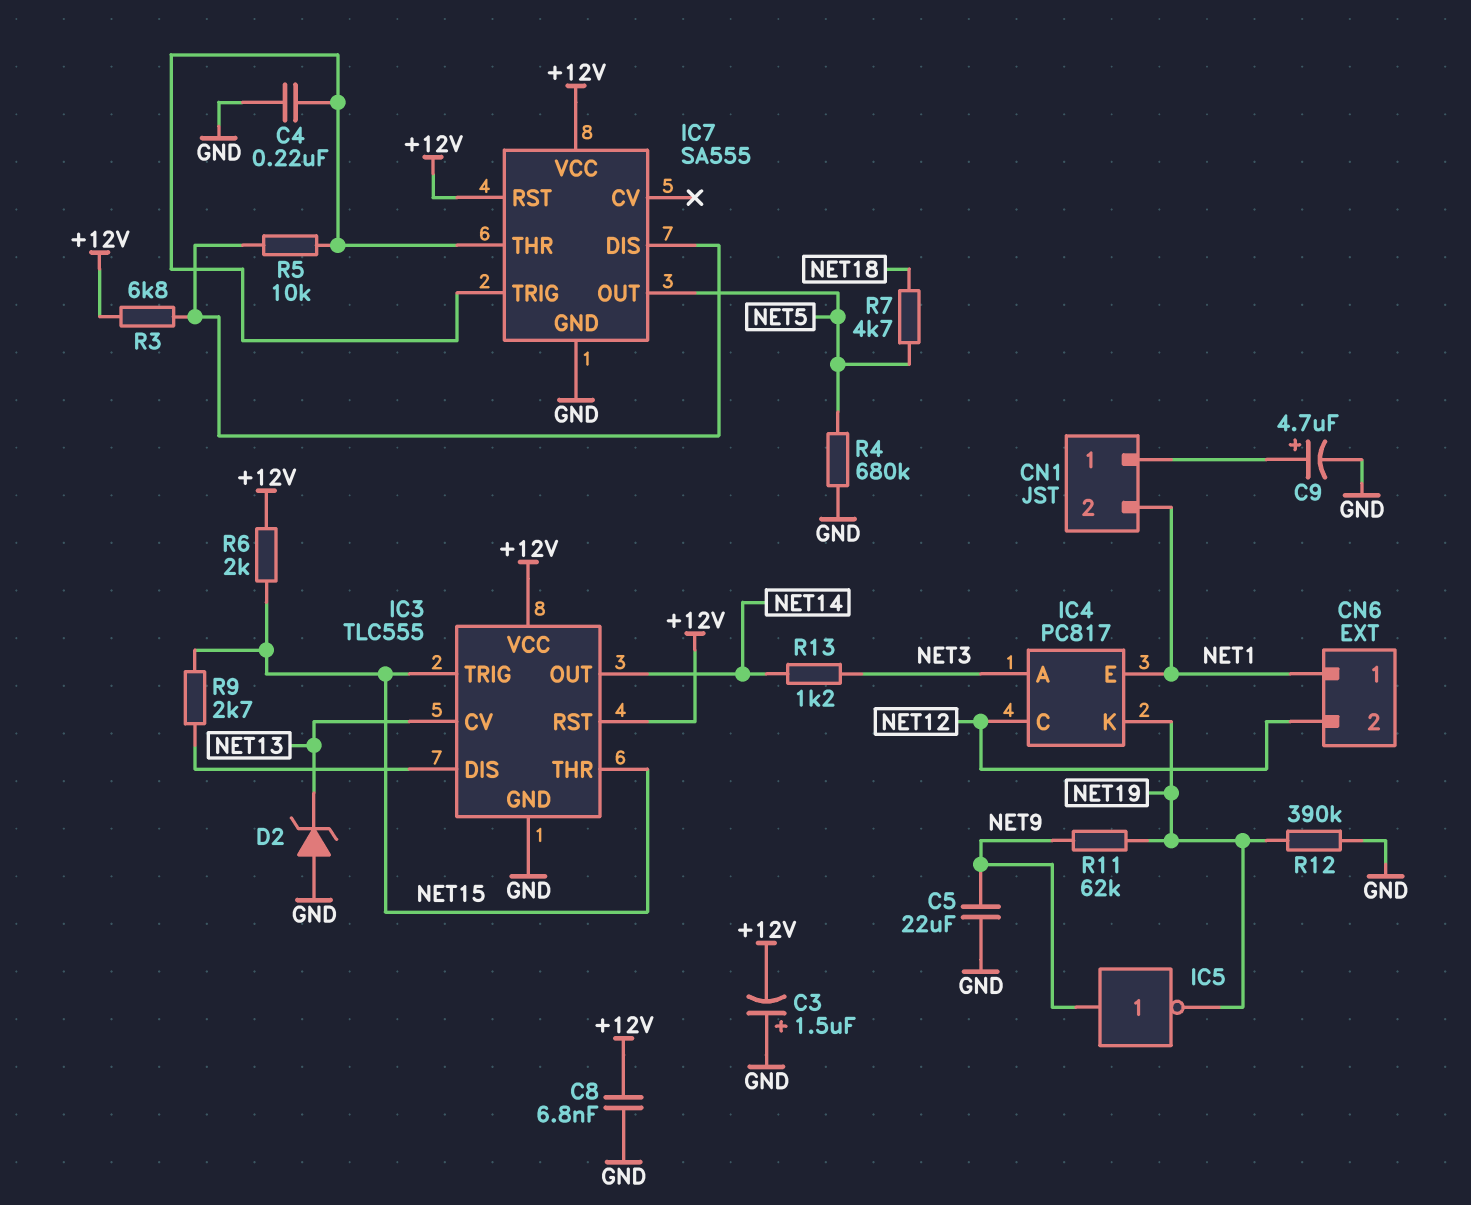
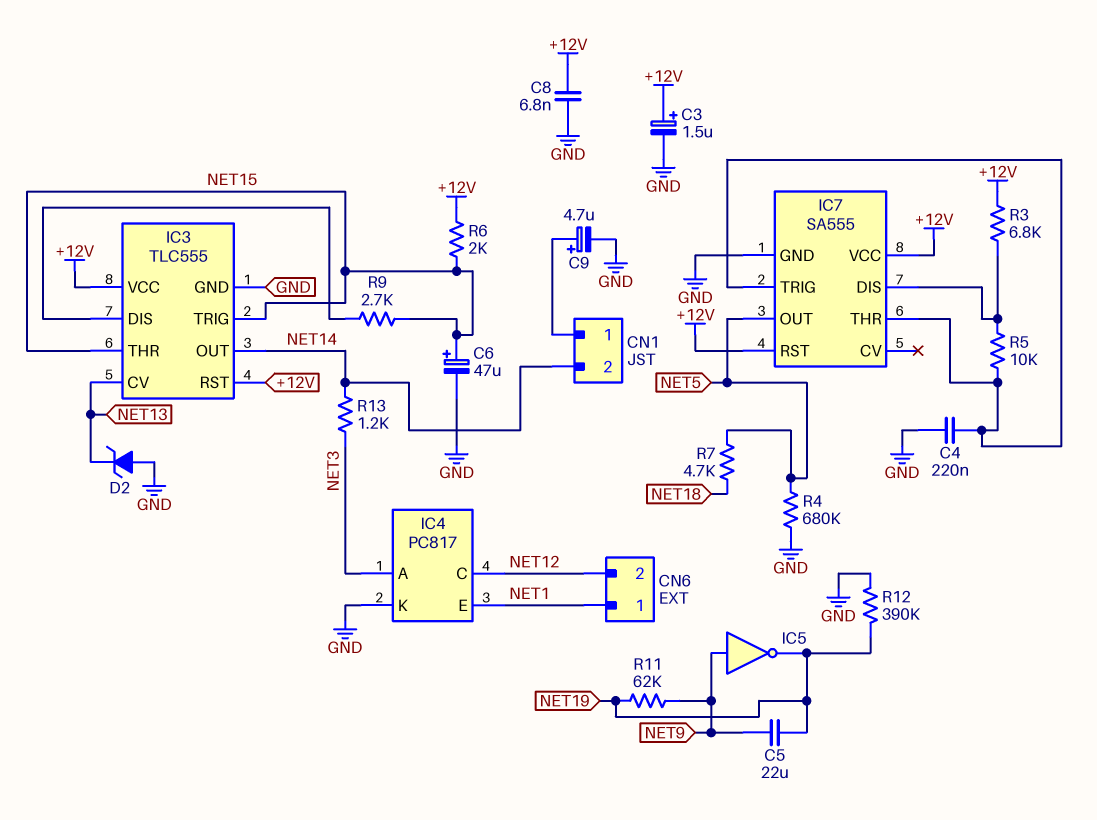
C3: 1.5uF (plus GND, minus +12V) -> 1.5uF (plus +12V, minus GND)
C5: 22uF (GND, NET9) -> 22uF (NET9, NET19)
C6: none -> 47uF (plus NET15, minus GND)
CN1 pin 2: NET1 -> NET14
IC4 pin K: NET19 -> GND

